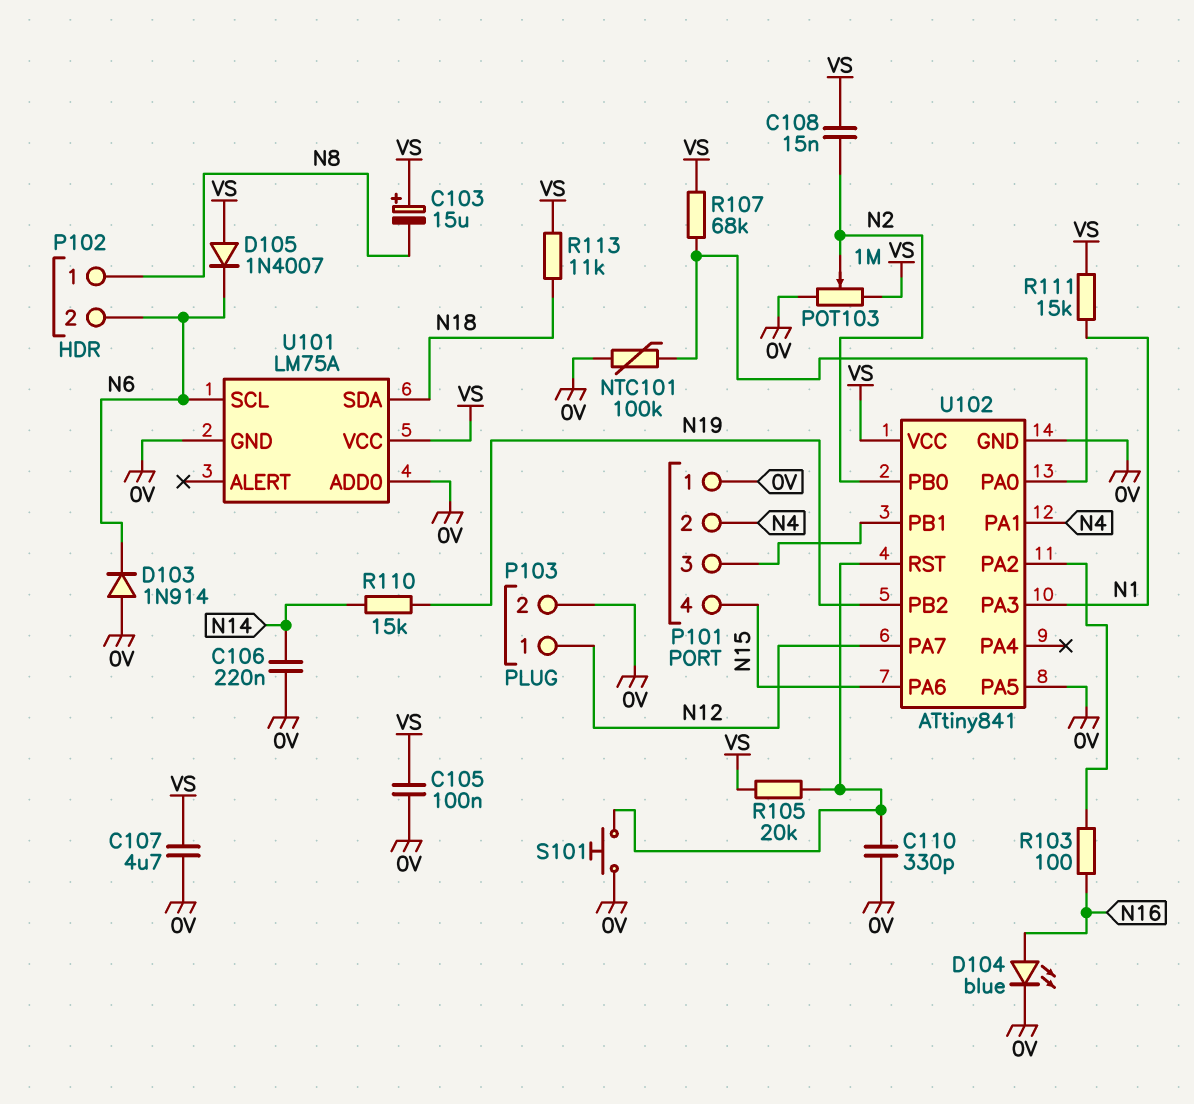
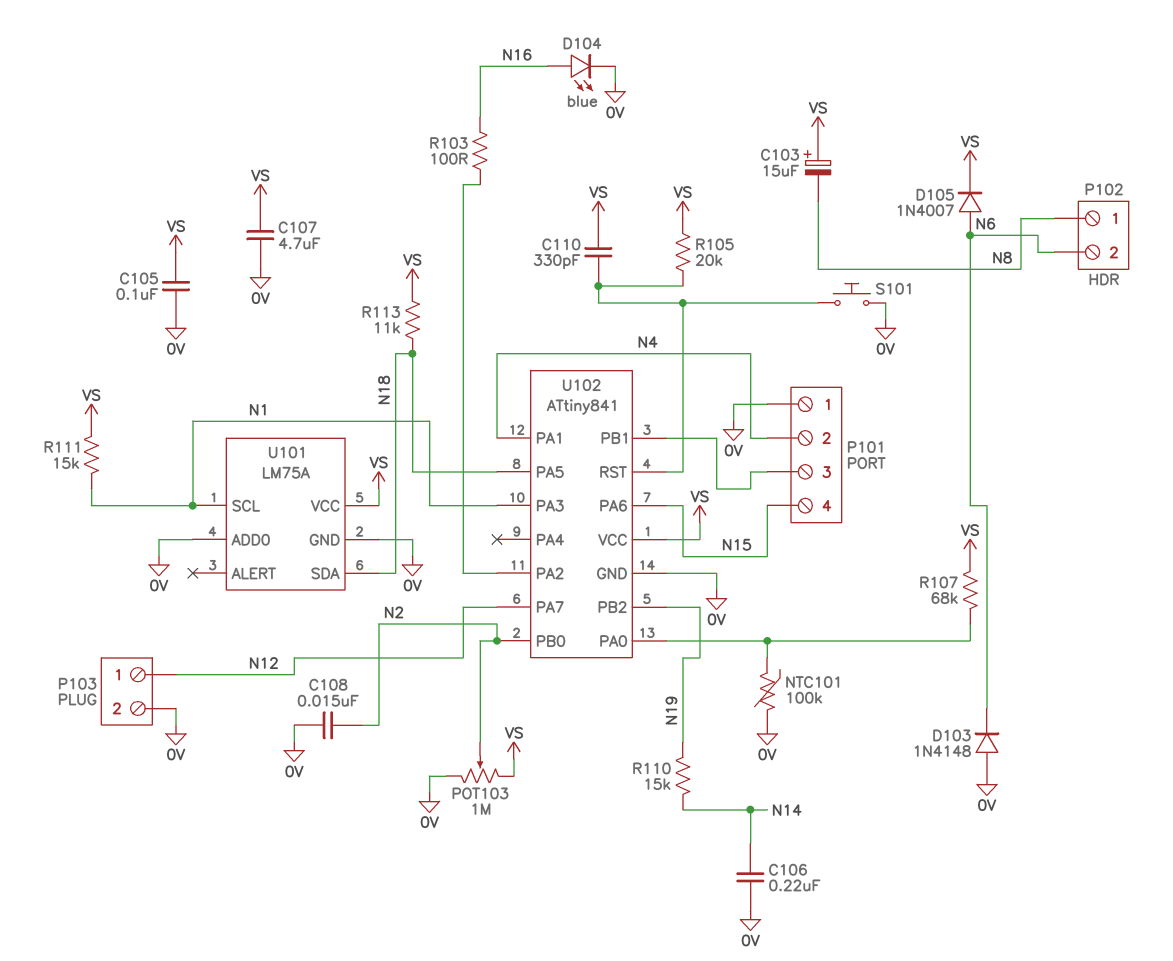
C108: 15nF (N2, VS) -> 15nF (0V, N2)
C110: 330pF (0V, U102/RST) -> 330pF (U102/RST, VS)
D103: diode 1N914 (A 0V, K N6) -> diode 1N4148 (A 0V, K N6)
D105: diode 1N4007 (A VS, K N6) -> diode 1N4007 (A N6, K VS)
U101 pin SCL: N6 -> N1
U102 pin PA5: 0V -> N18

